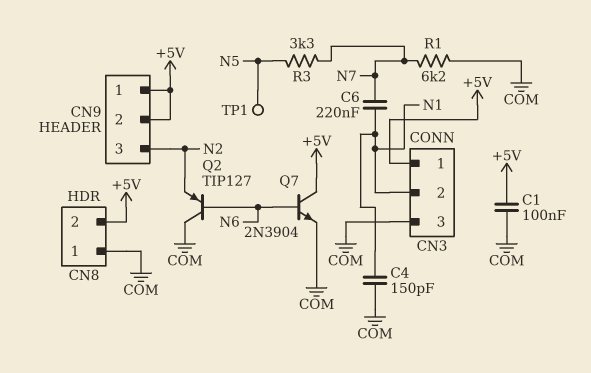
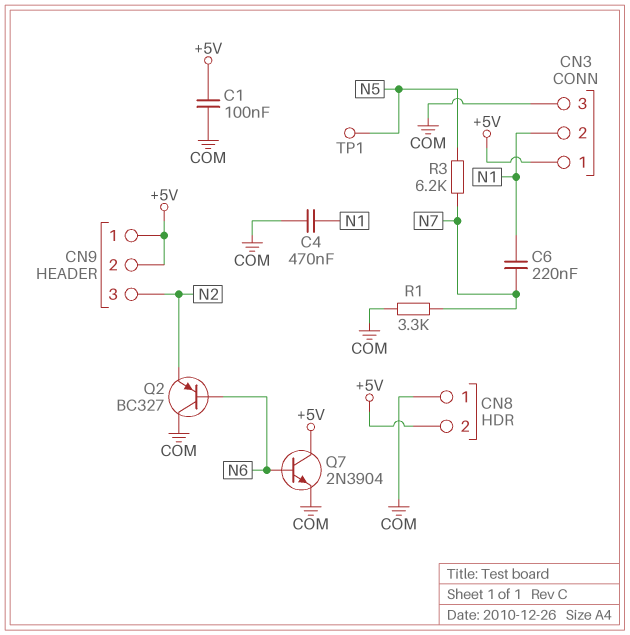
C4: 150pF (COM, N1) -> 470nF (COM, N1)
Q2: PNP TIP127 (B N6, C COM, E N2) -> PNP BC327 (B N6, C COM, E N2)
R1: 6.2k (COM, N7) -> 3.3k (COM, N7)
R3: 3.3k (N5, N7) -> 6.2k (N5, N7)

